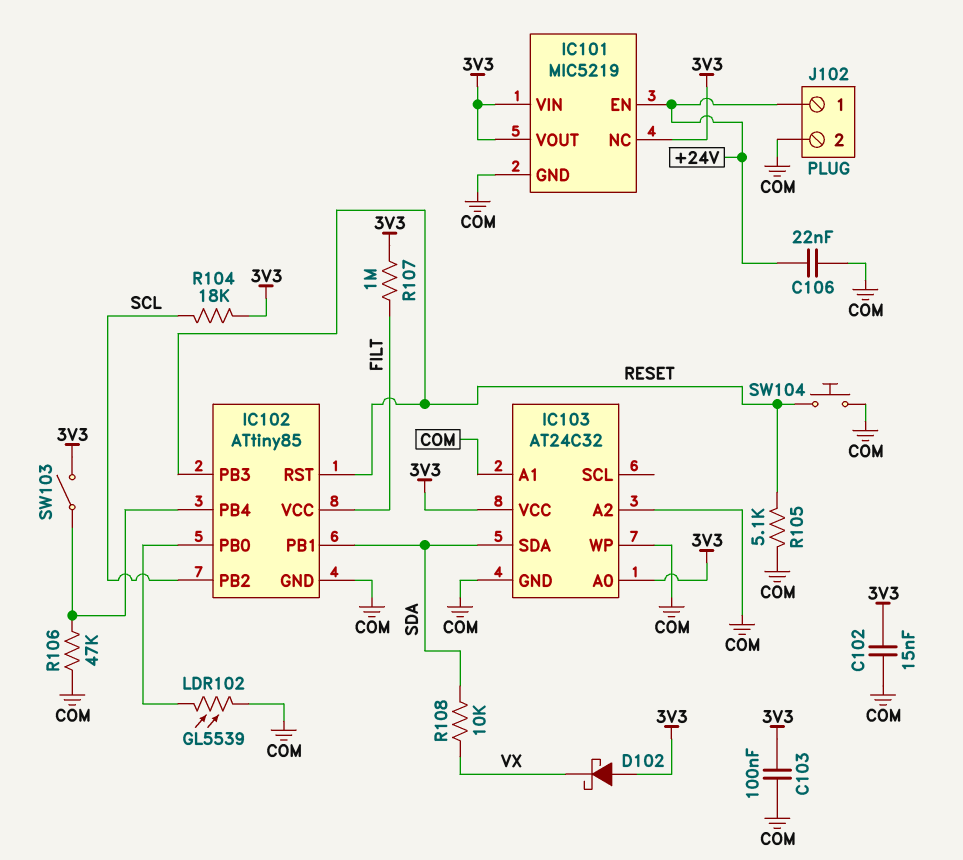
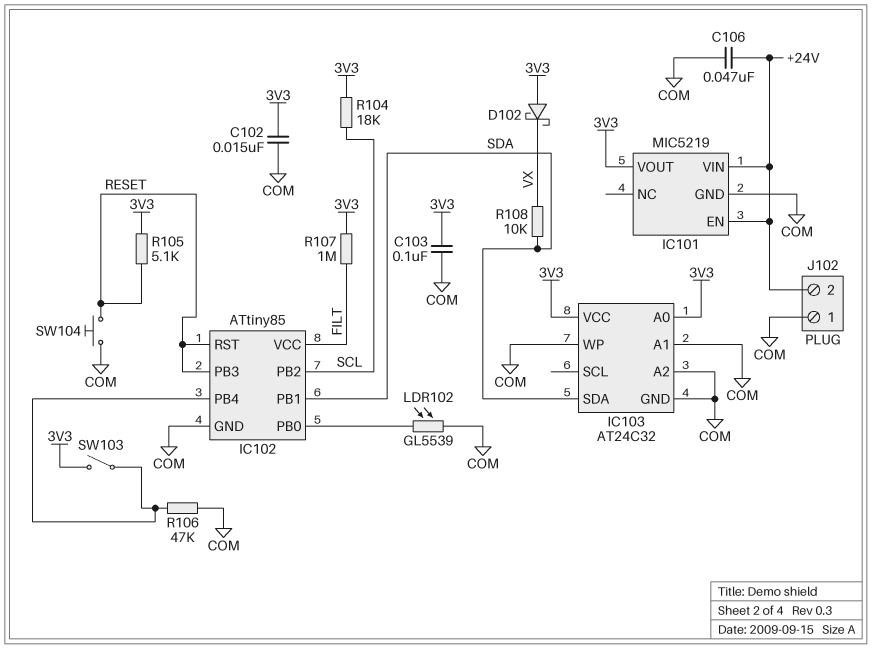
C106: 22nF (+24V, COM) -> 47nF (+24V, COM)
IC101 pin NC: 3V3 -> none
IC101 pin VIN: 3V3 -> +24V
J102 pin 1: +24V -> COM
J102 pin 2: COM -> +24V
R105: 5.1k (COM, RESET) -> 5.1k (3V3, RESET)

